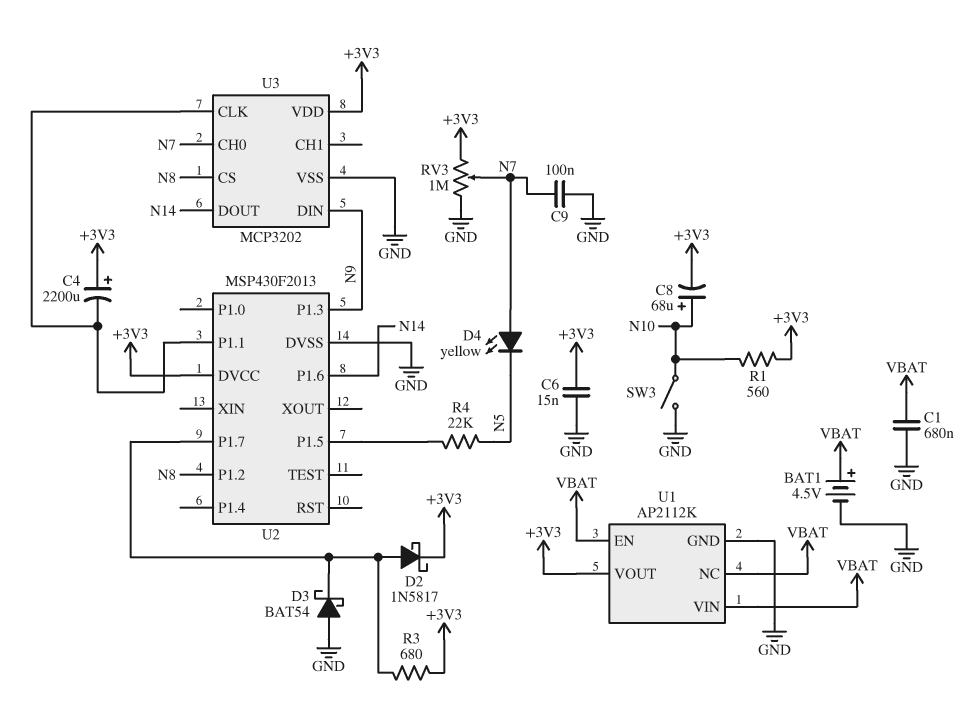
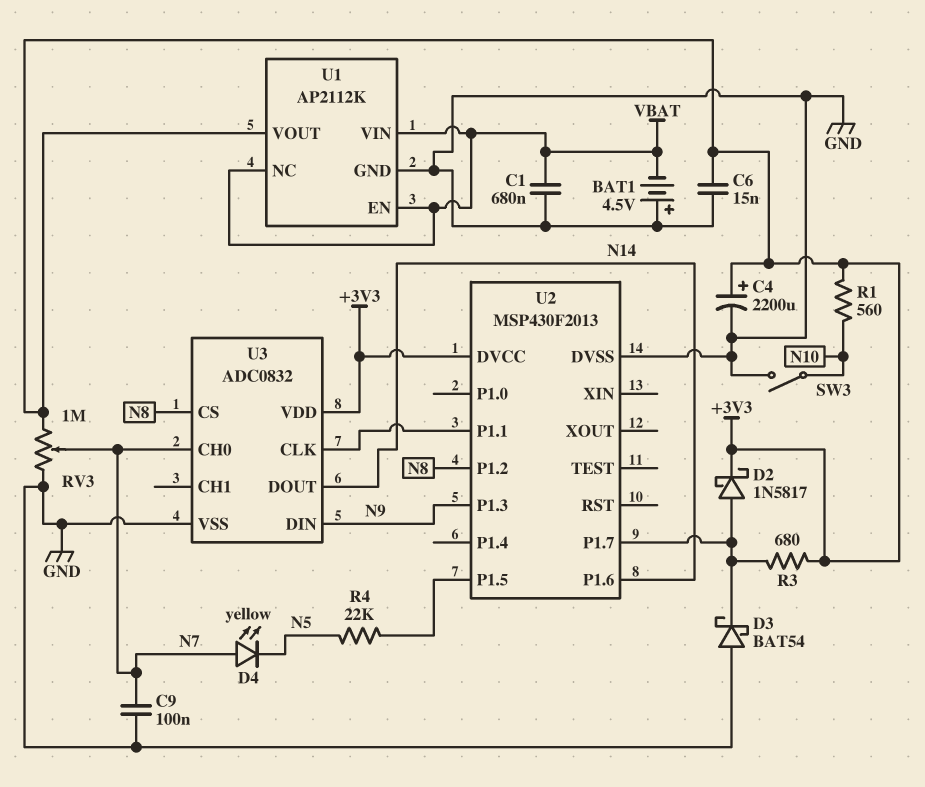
BAT1: 4.5V (plus VBAT, minus GND) -> 4.5V (plus GND, minus VBAT)
C4: 2200uF (plus +3V3, minus U2/P1.1) -> 2200uF (plus +3V3, minus GND)
C8: 68uF (plus N10, minus +3V3) -> none
U3: MCP3202 -> ADC0832

